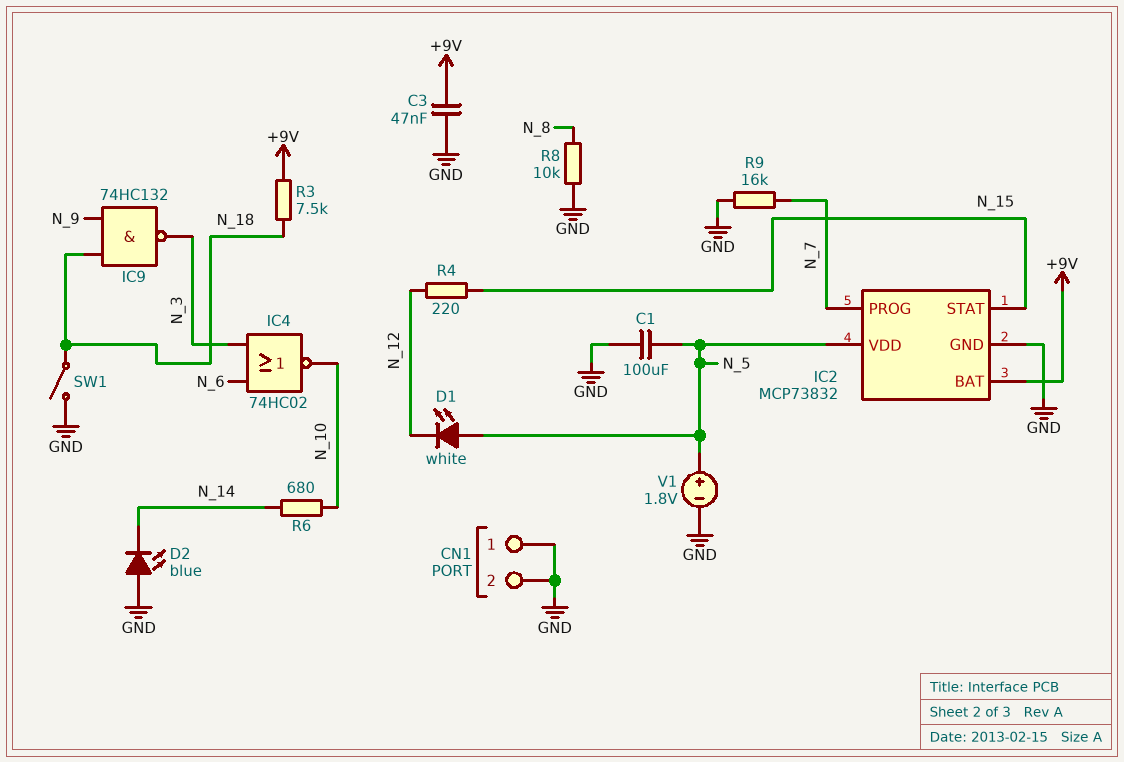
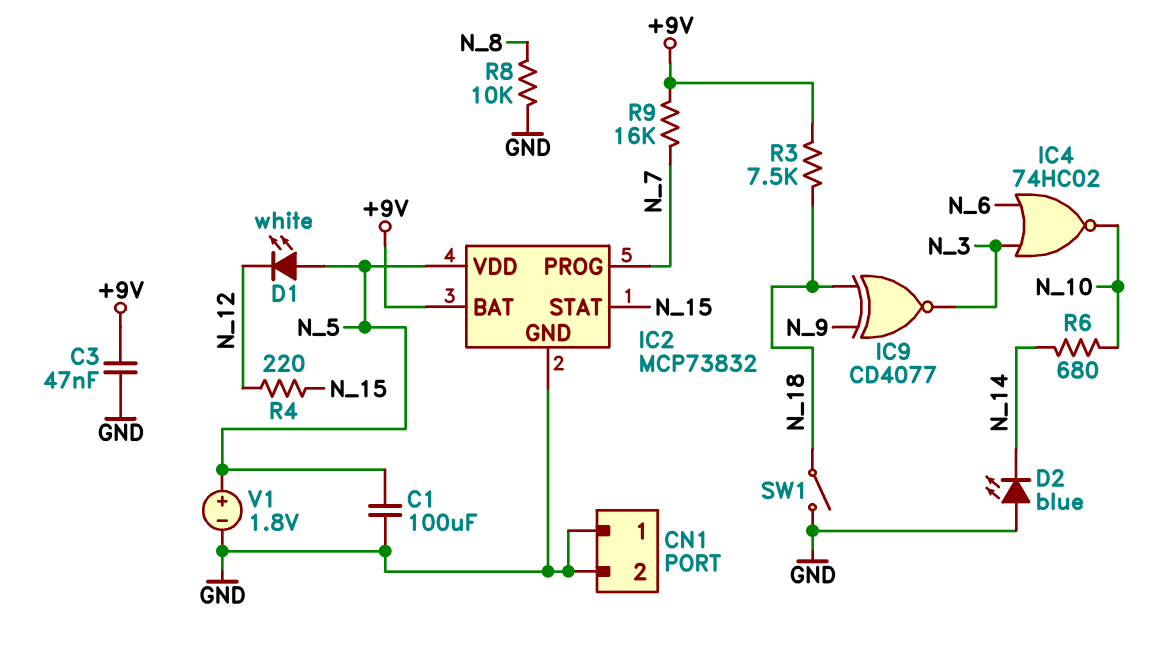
IC9: NAND 74HC132 (in N_9, in N_18, out N_3) -> XNOR CD4077 (in N_9, in N_18, out N_3)
R9: 16k (GND, N_7) -> 16k (+9V, N_7)

